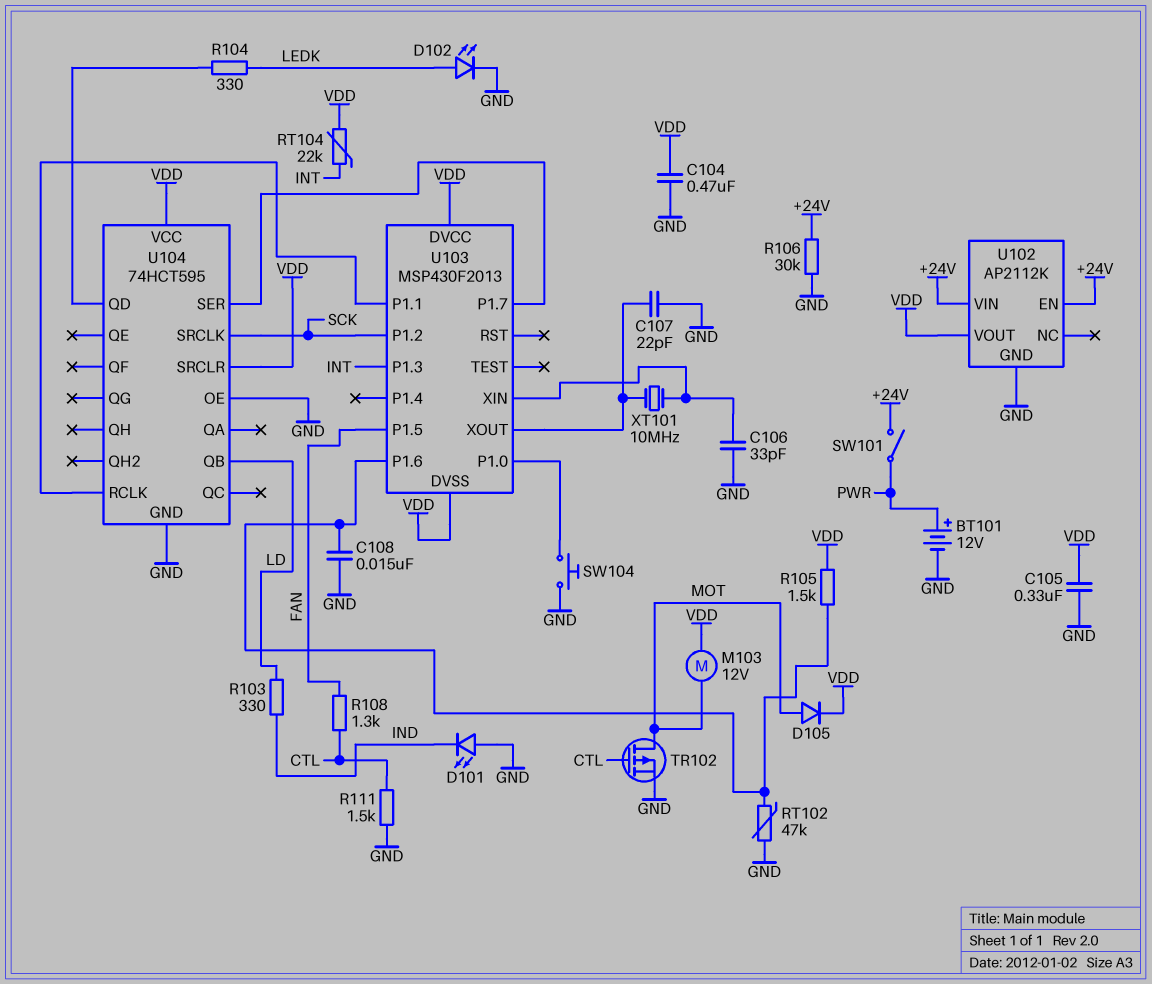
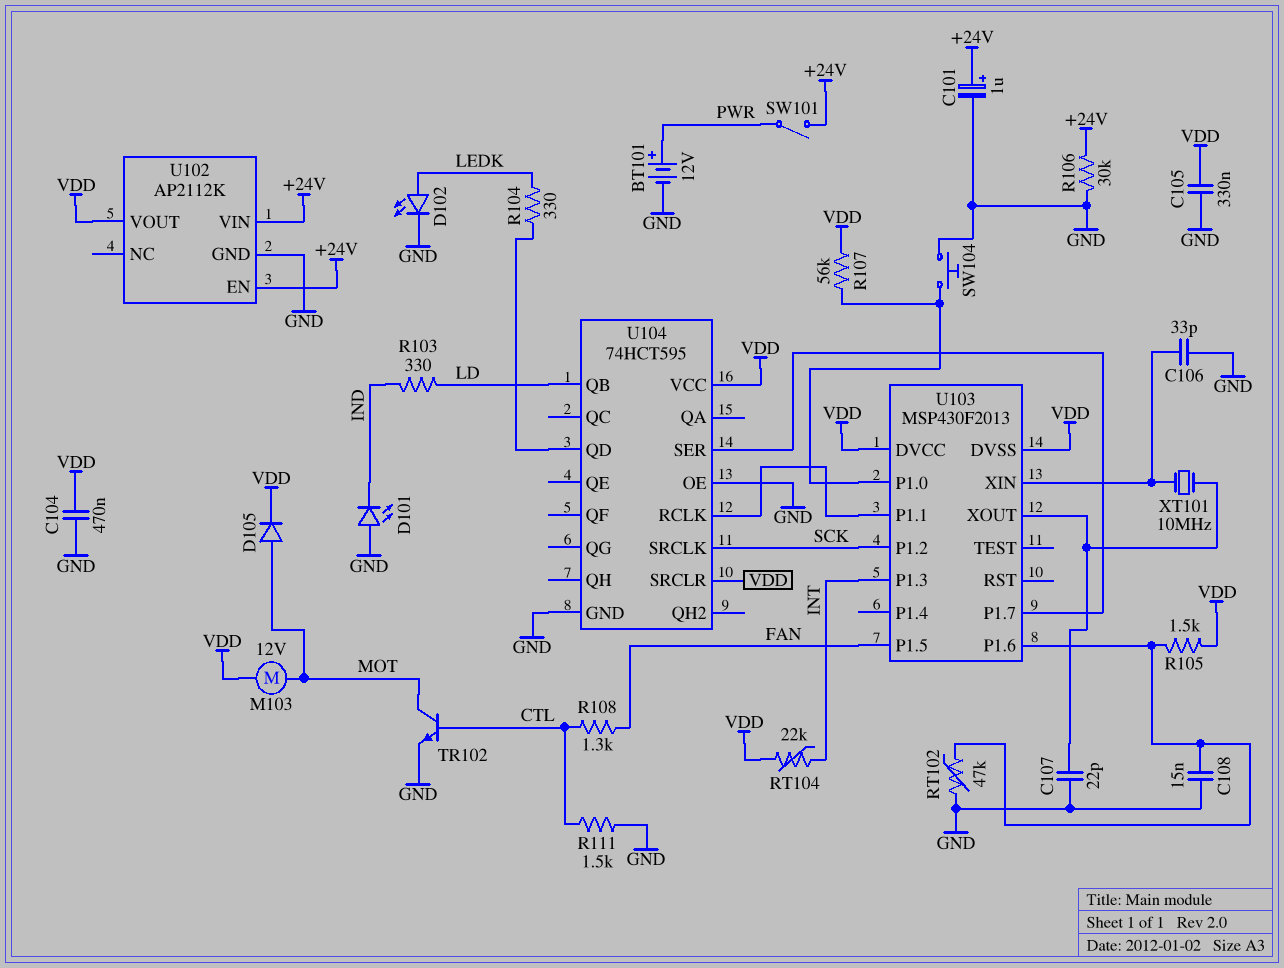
C101: none -> 1uF (plus +24V, minus GND)
R107: none -> 56k (U103/P1.0, VDD)
TR102: PMOS (G CTL, D MOT, S GND) -> NPN (B CTL, C MOT, E GND)

